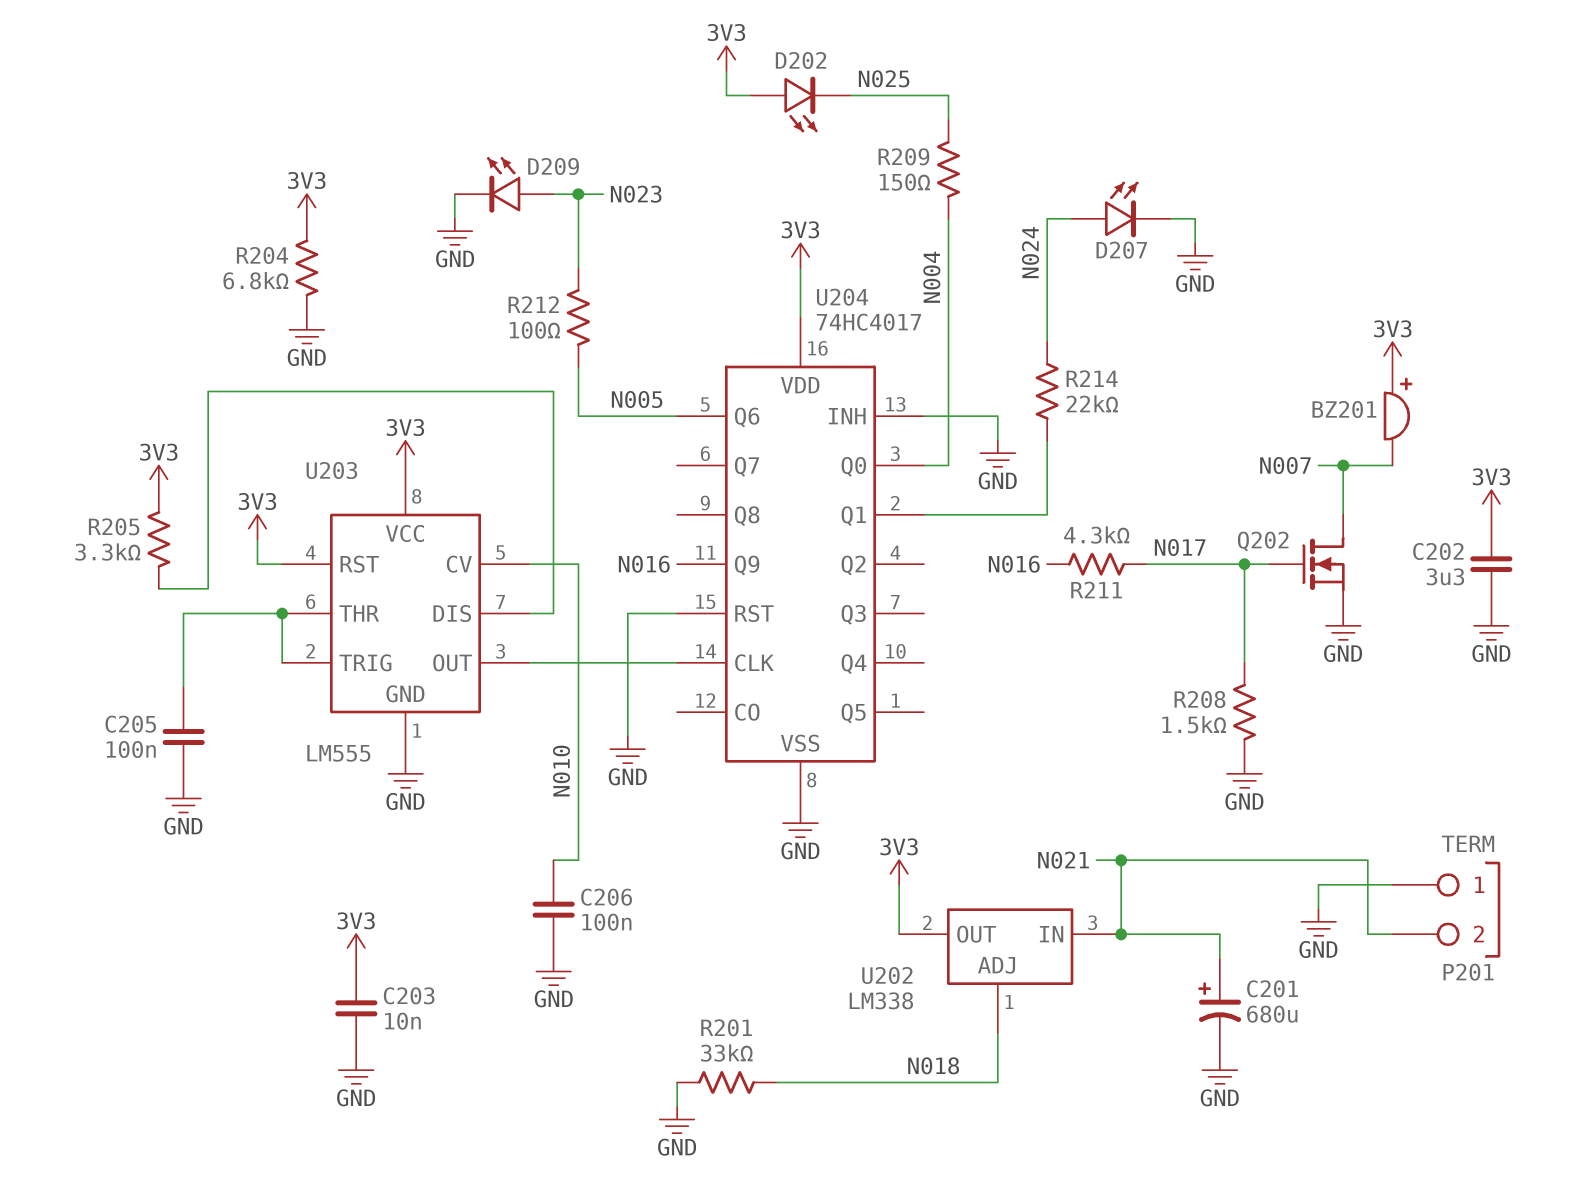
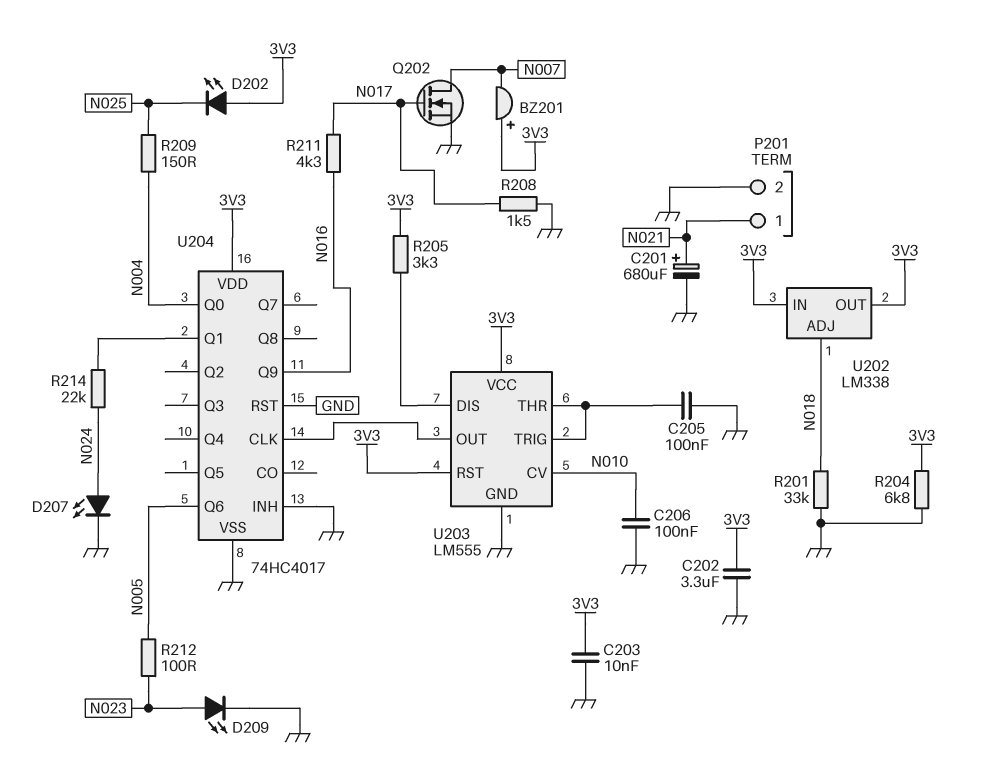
P201 pin 1: GND -> N021
P201 pin 2: N021 -> GND
U202 pin IN: N021 -> 3V3

